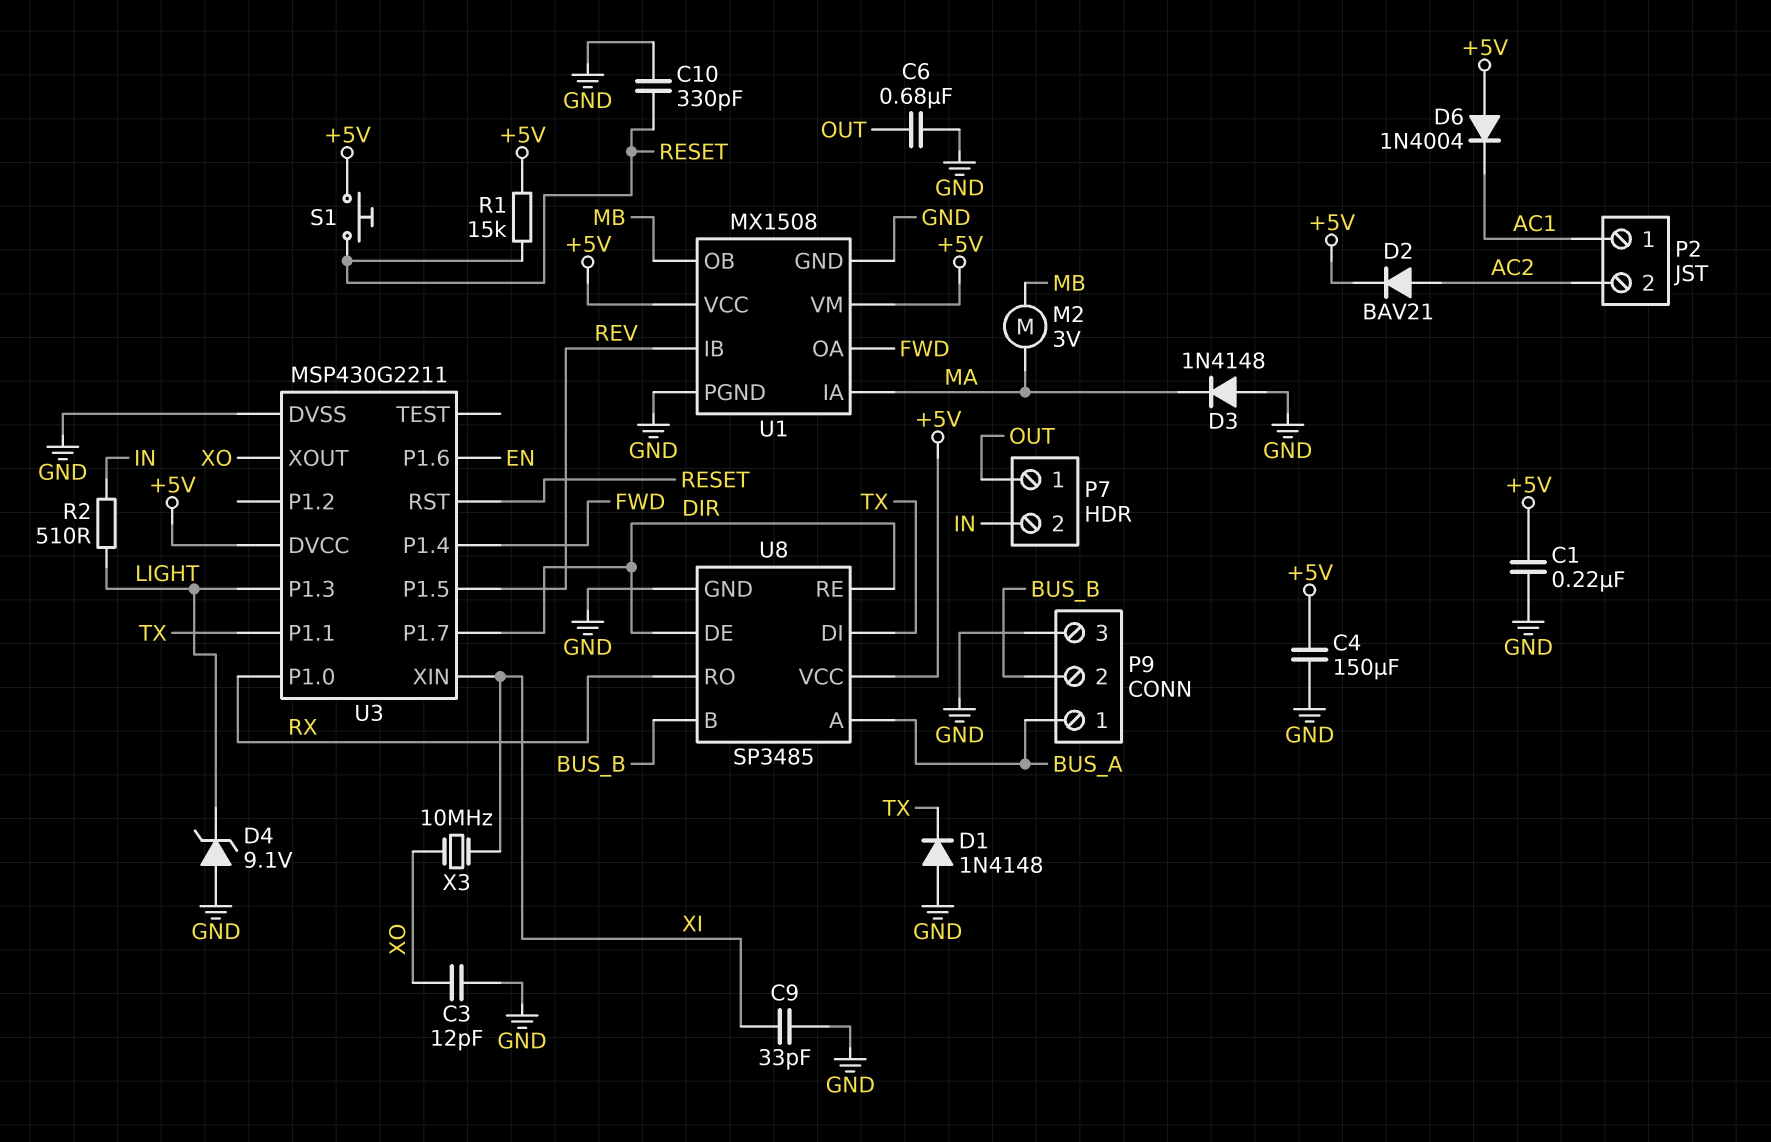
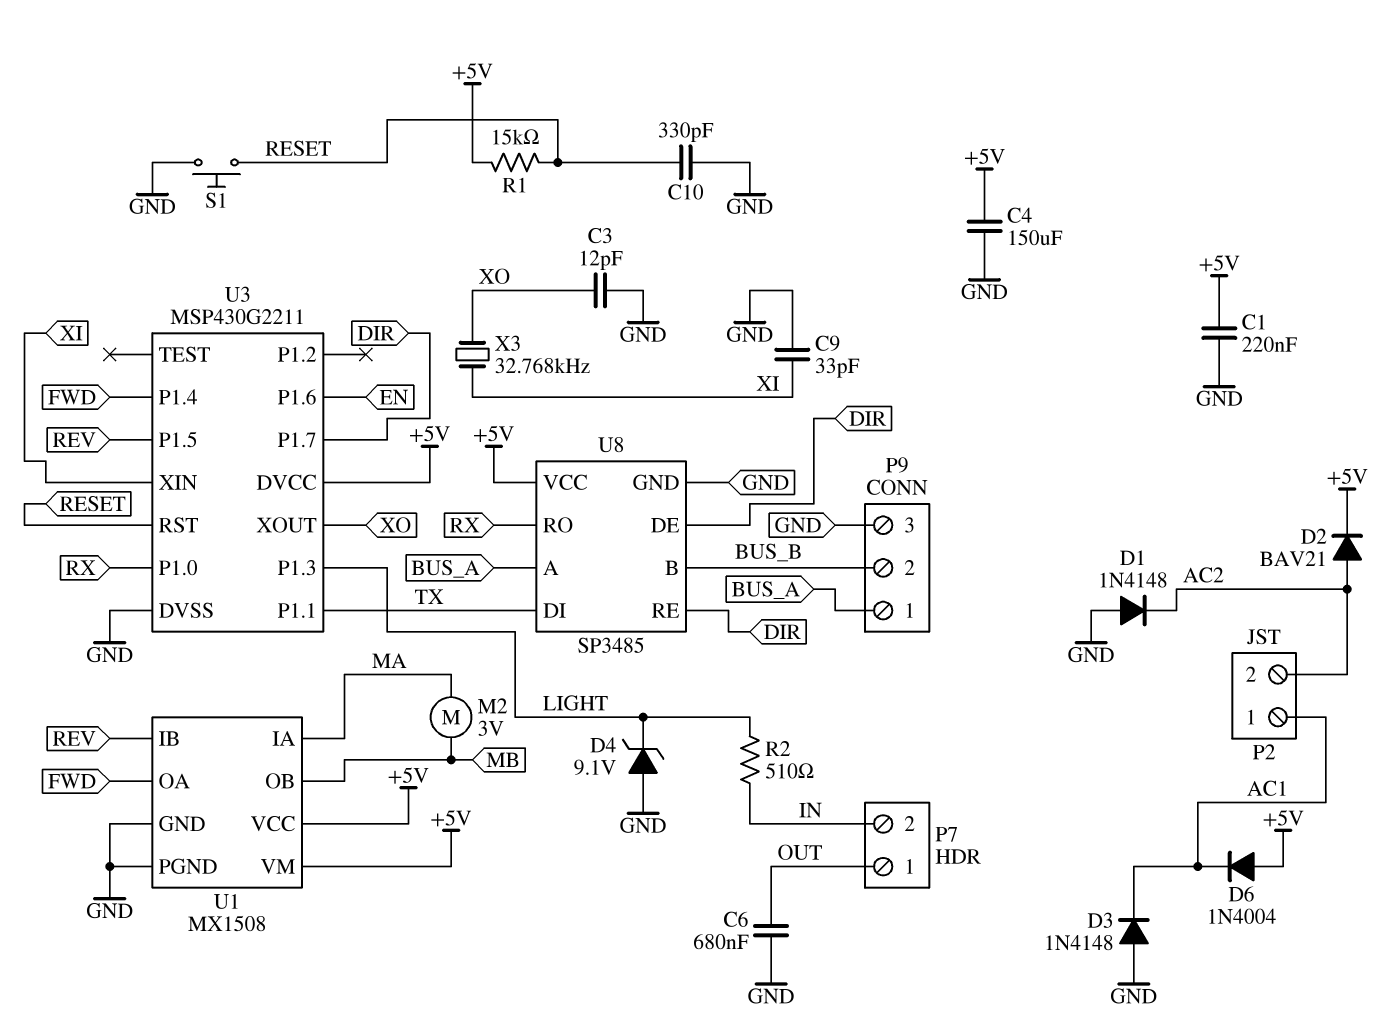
D1: diode 1N4148 (A GND, K TX) -> diode 1N4148 (A GND, K AC2)
D3: diode 1N4148 (A GND, K MA) -> diode 1N4148 (A GND, K AC1)
S1: button (+5V, RESET) -> button (GND, RESET)
X3: 10MHz (XI, XO) -> 32.768kHz (XI, XO)

